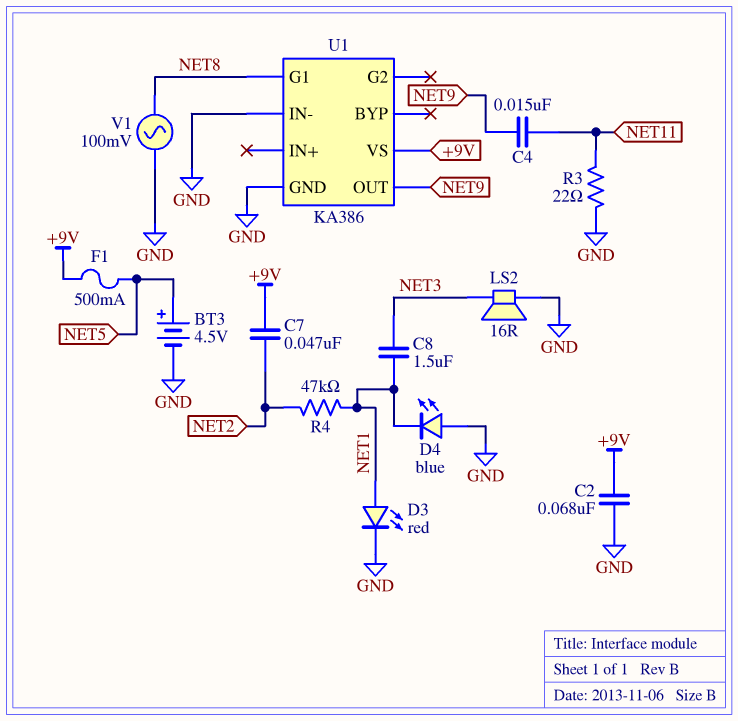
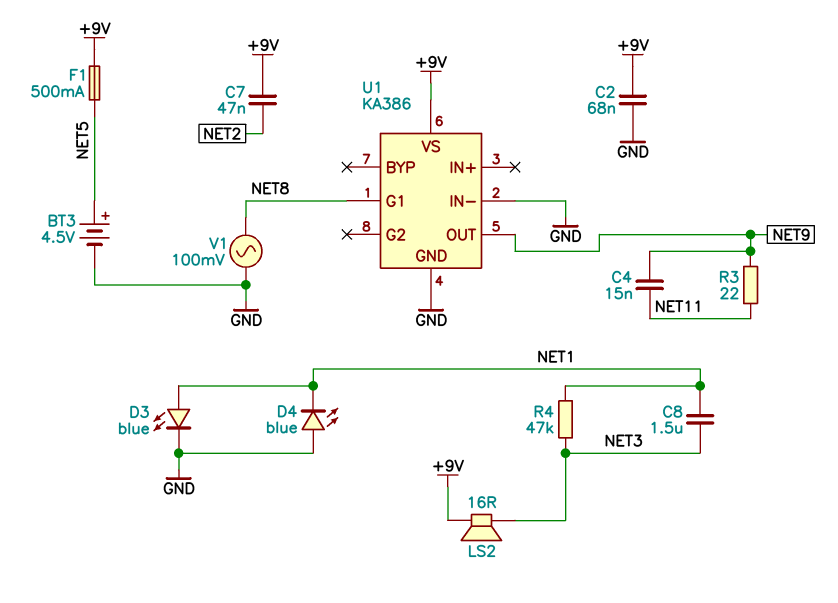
D3: LED red (A NET1, K GND) -> LED blue (A NET1, K GND)
LS2: speaker 16R (GND, NET3) -> speaker 16R (+9V, NET3)
R3: 22 (GND, NET11) -> 22 (NET9, NET11)
R4: 47k (NET1, NET2) -> 47k (NET1, NET3)

